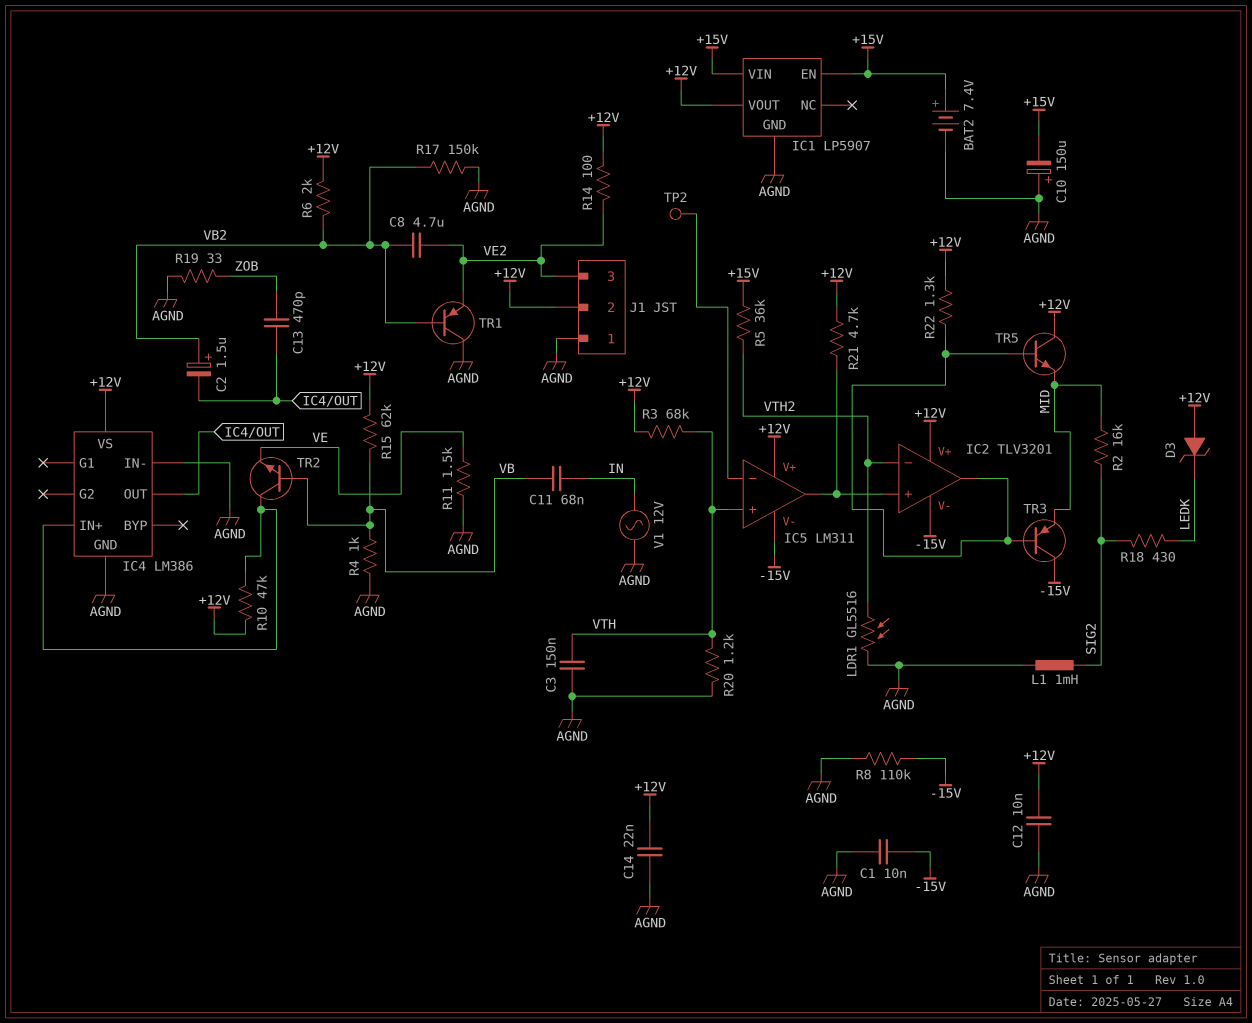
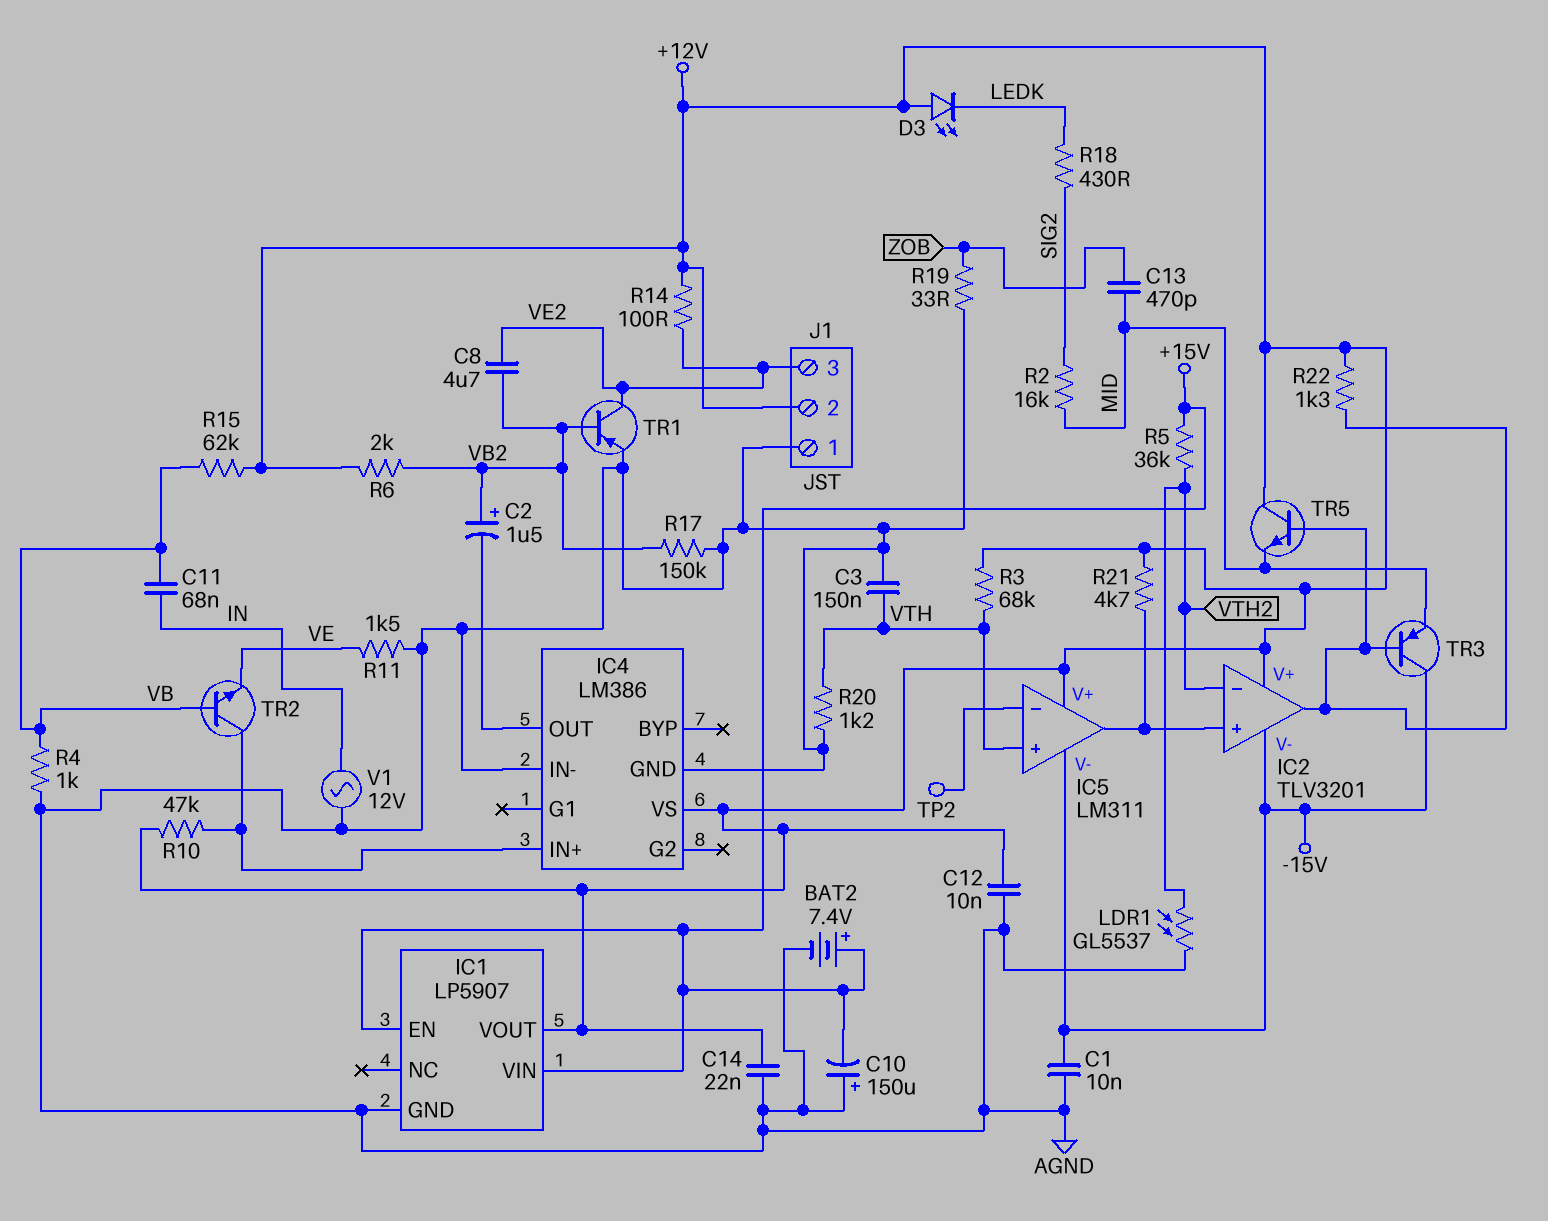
C13: 470pF (IC4/OUT, ZOB) -> 470pF (MID, ZOB)
D3: zener (A +12V, K LEDK) -> LED (A +12V, K LEDK)
L1: 1mH (AGND, SIG2) -> none
LDR1: GL5516 (AGND, VTH2) -> GL5537 (AGND, VTH2)
R8: 110k (-15V, AGND) -> none
TR1: PNP (B VB2, C AGND, E VE2) -> PNP (B VB2, C VE2, E AGND)

